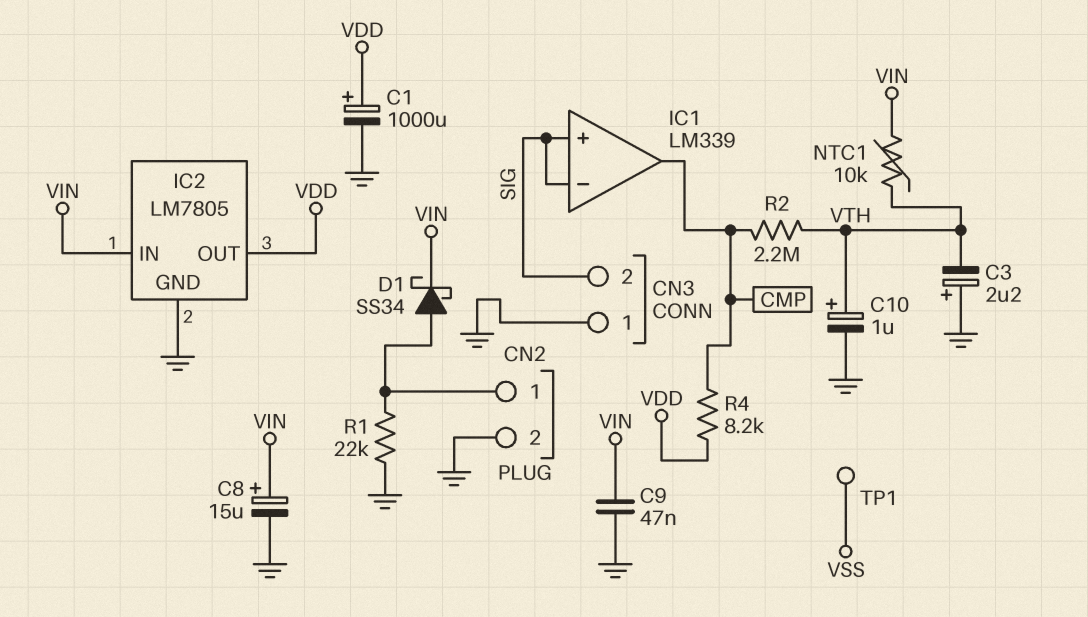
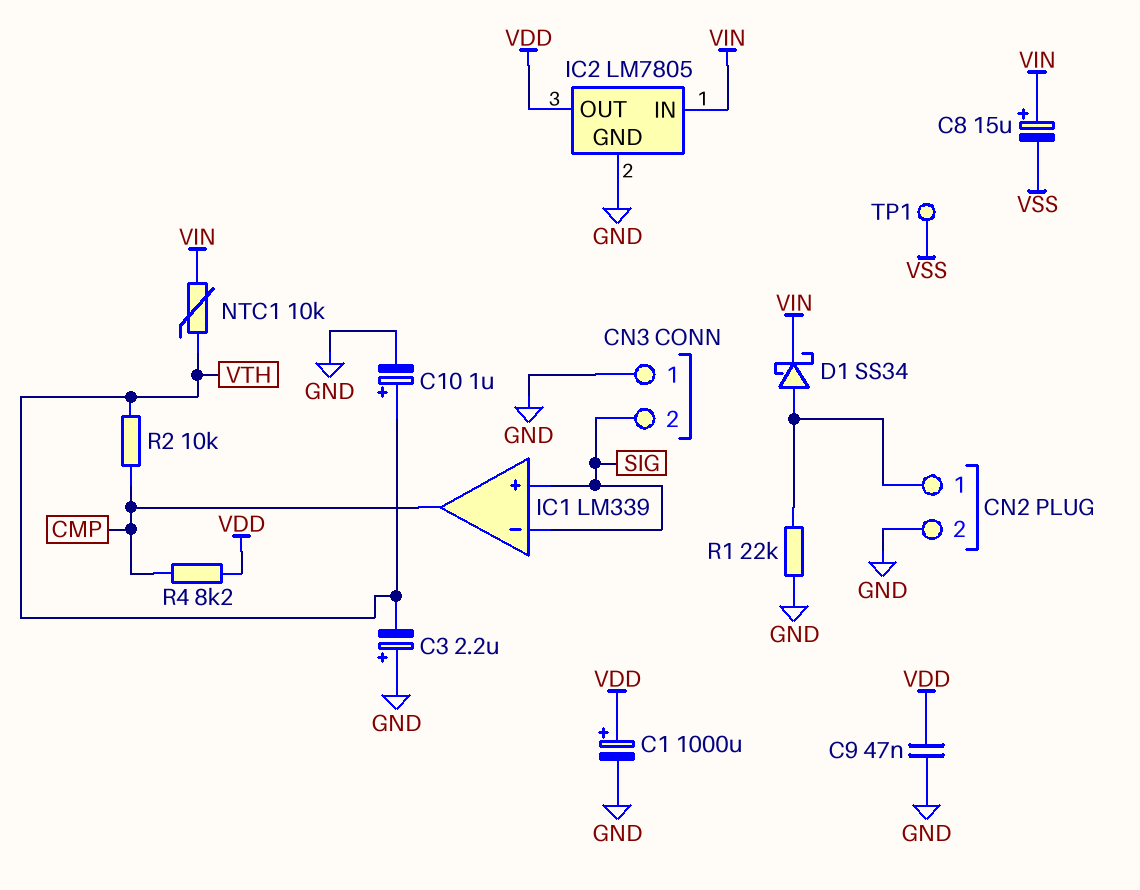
C8: 15uF (plus VIN, minus GND) -> 15uF (plus VIN, minus VSS)
C9: 47nF (GND, VIN) -> 47nF (GND, VDD)
R2: 2.2M (CMP, VTH) -> 10k (CMP, VTH)

